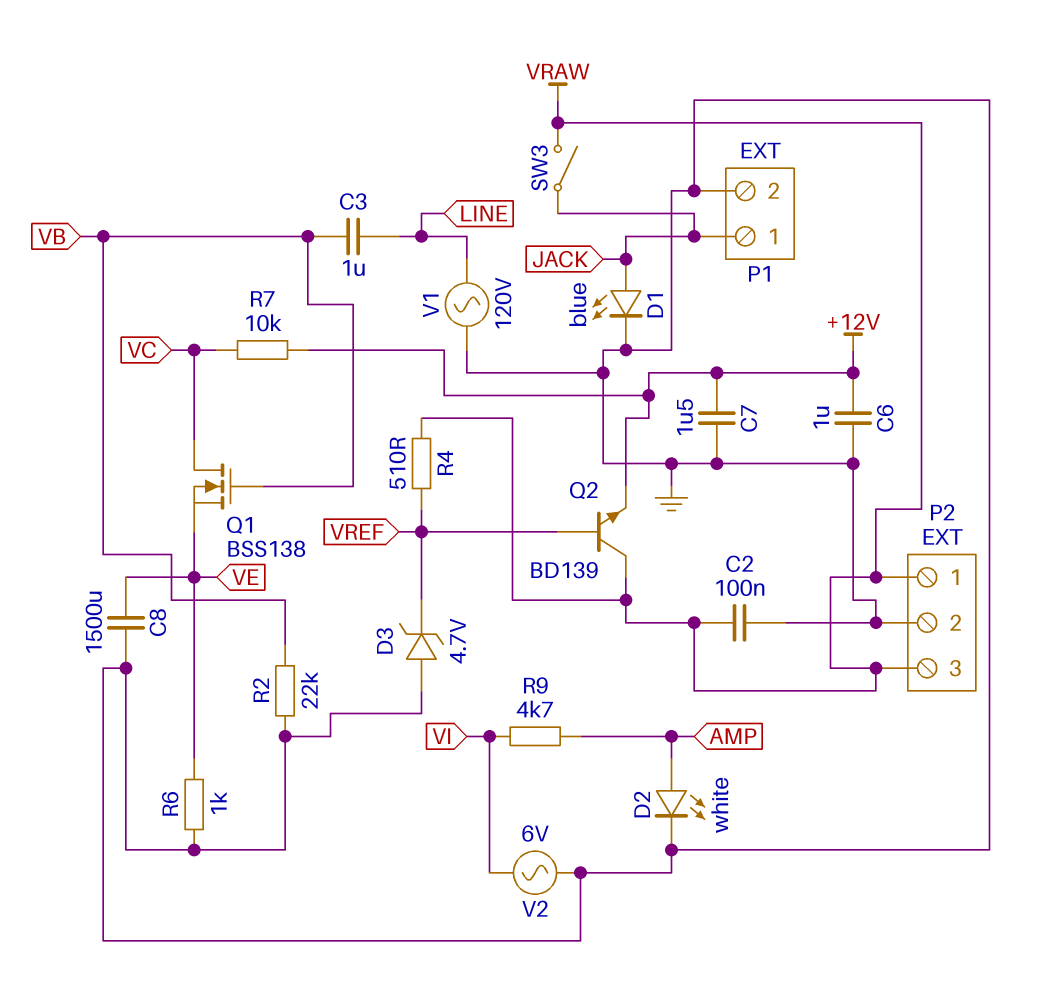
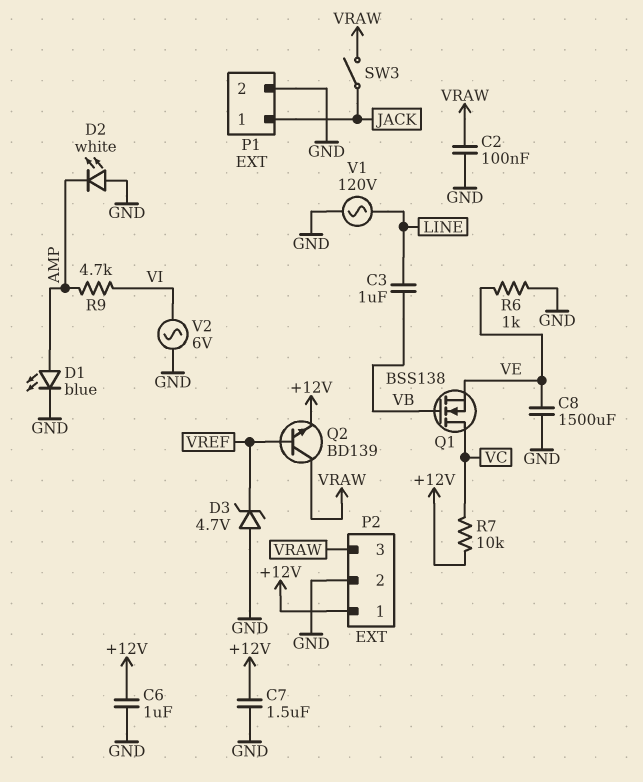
D1: LED blue (A JACK, K GND) -> LED blue (A AMP, K GND)
D2: LED white (A AMP, K GND) -> LED white (A GND, K AMP)
P2 pin 1: VRAW -> +12V
R2: 22k (GND, VB) -> none
R4: 510 (VRAW, VREF) -> none

